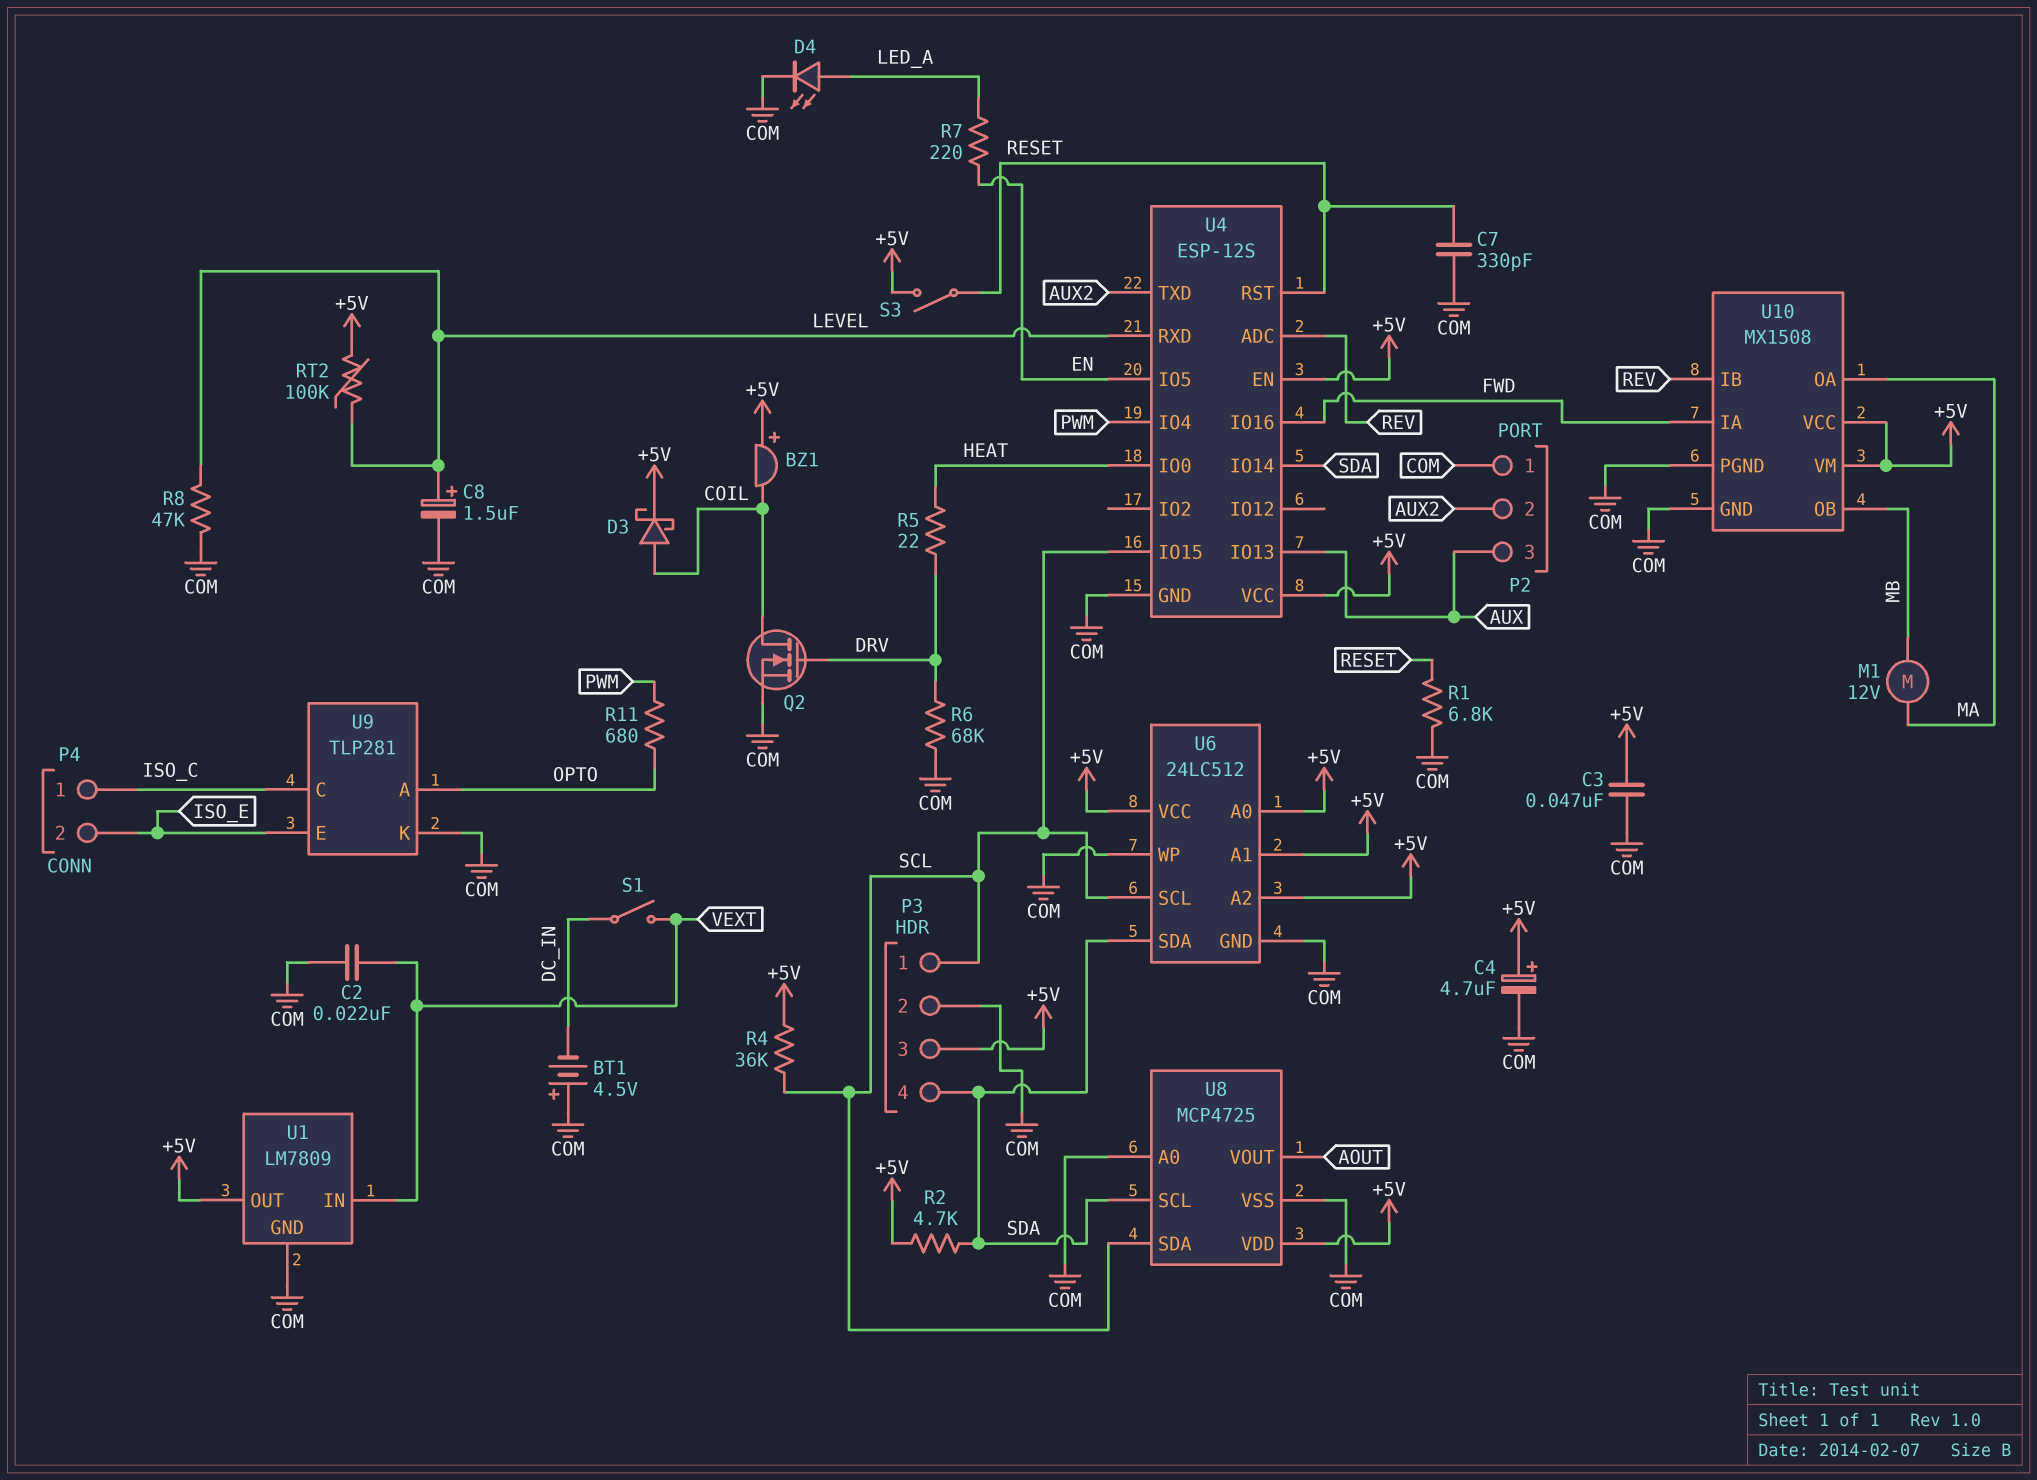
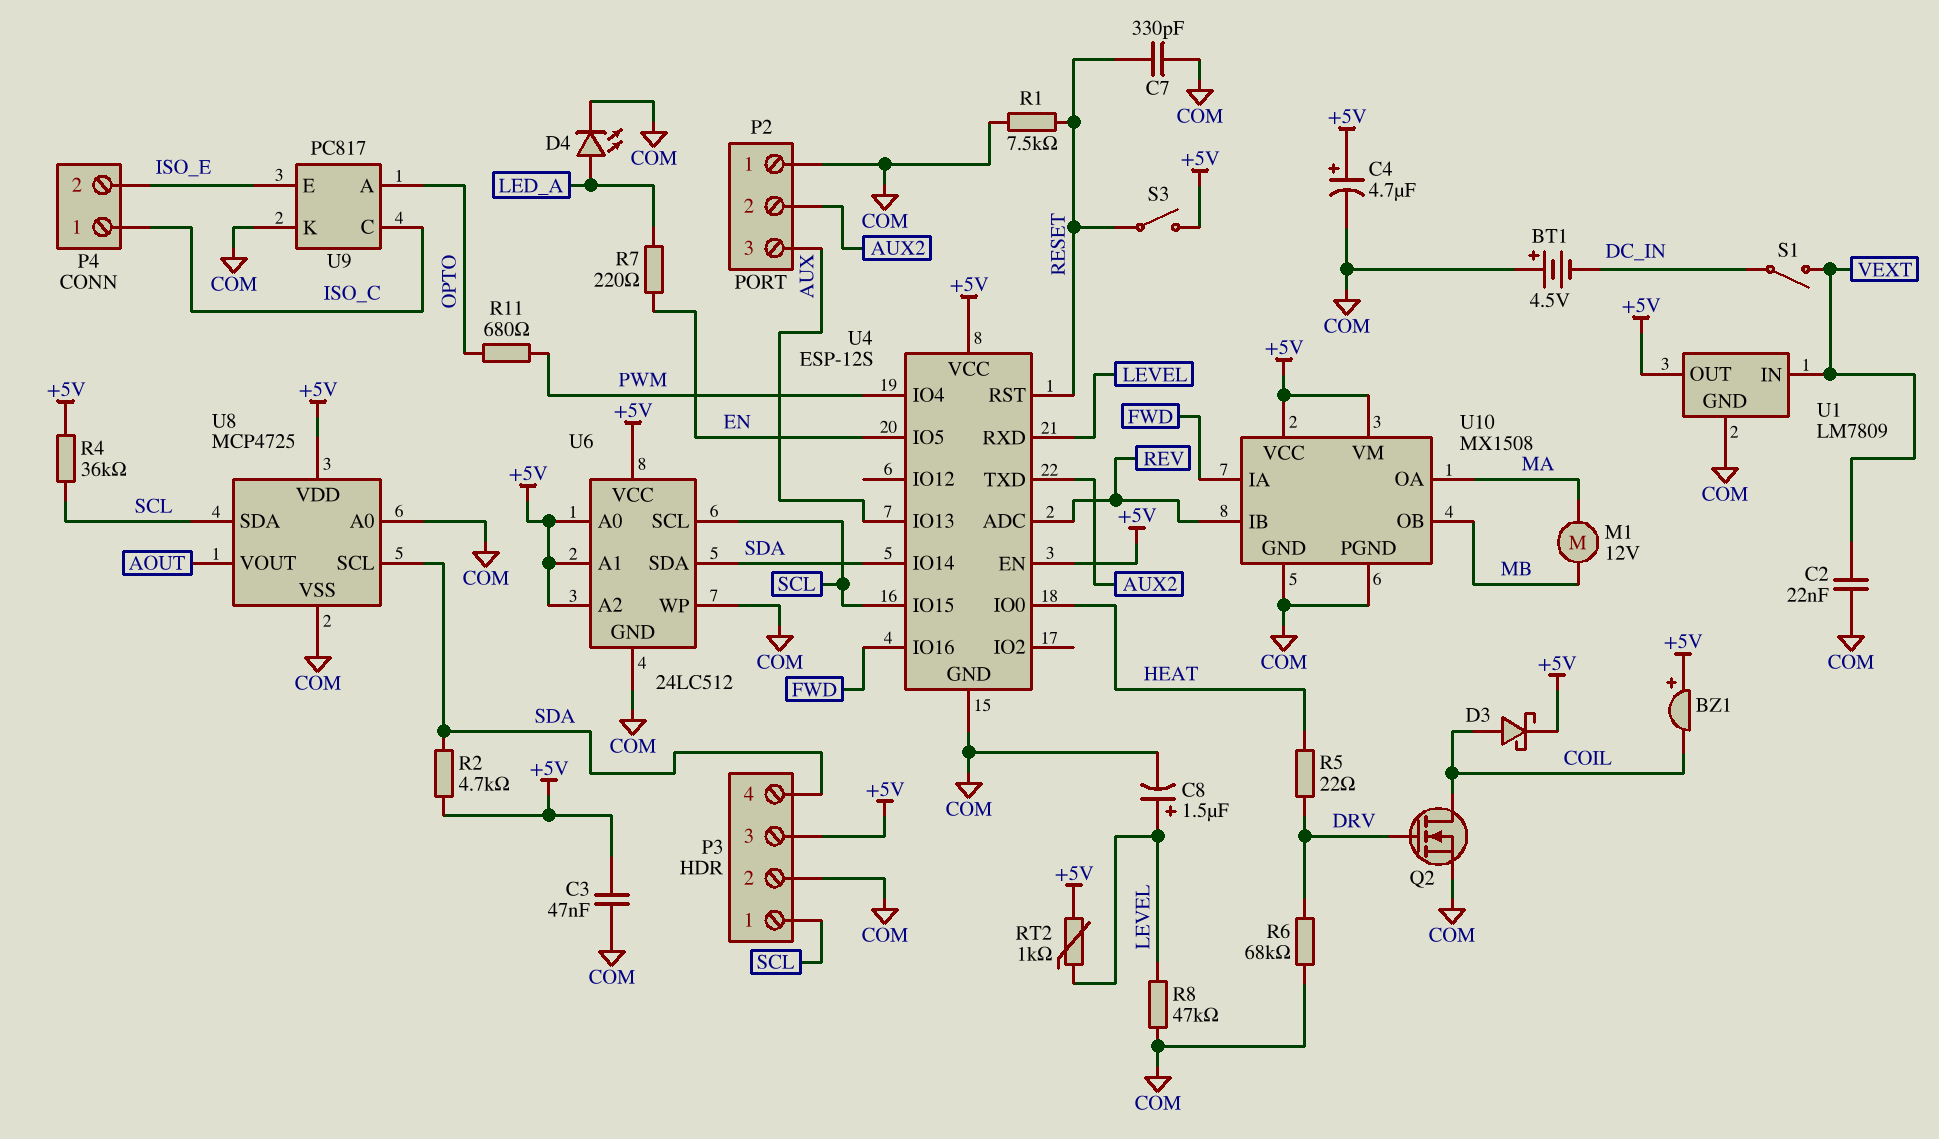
R1: 6.8k (COM, RESET) -> 7.5k (COM, RESET)
RT2: 100k (+5V, LEVEL) -> 1k (+5V, LEVEL)
U9: TLP281 -> PC817

